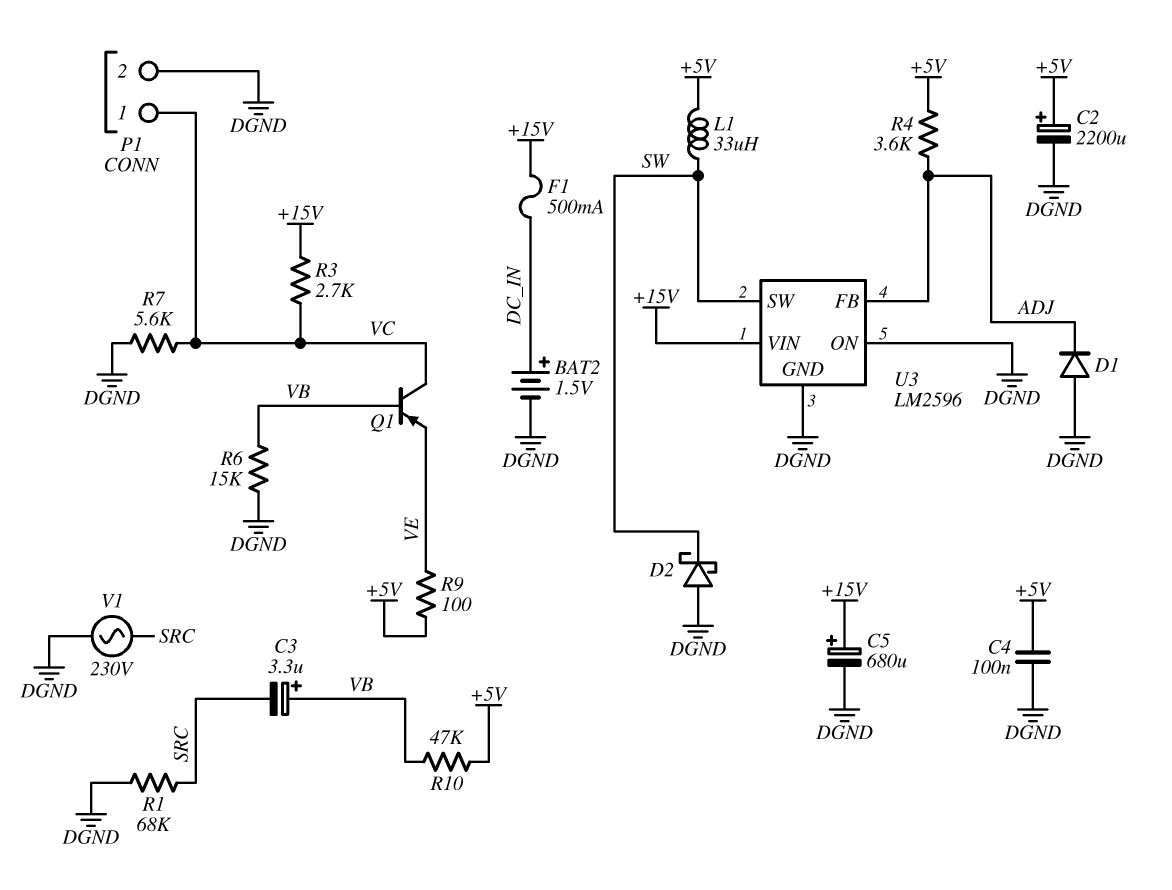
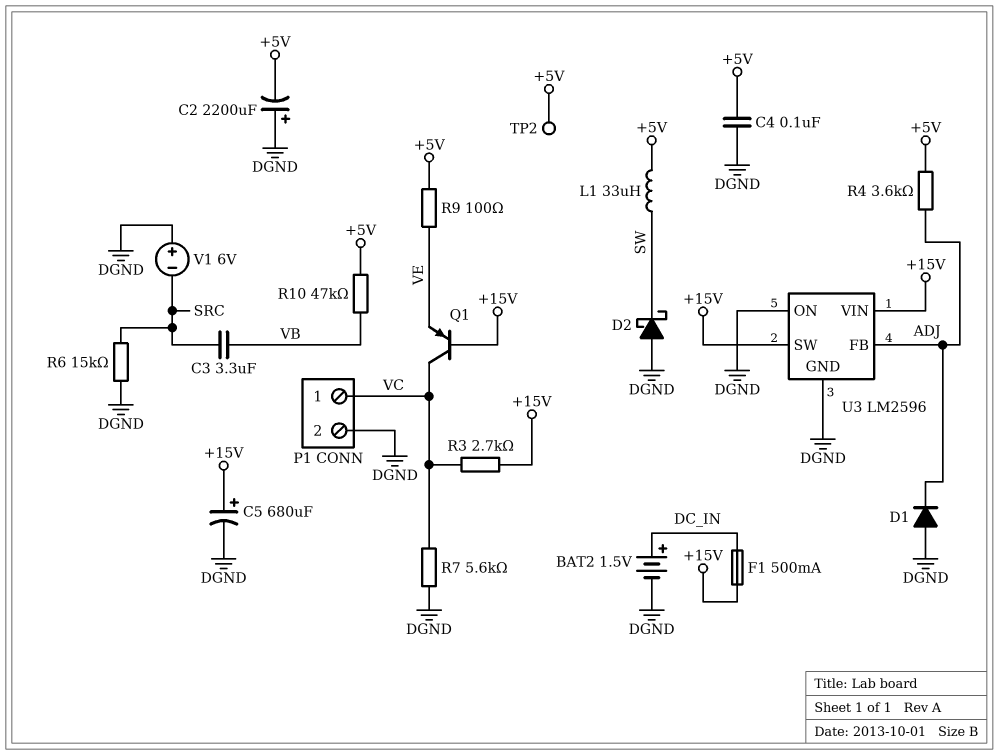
C2: 2200uF (plus +5V, minus DGND) -> 2200uF (plus DGND, minus +5V)
C3: 3.3uF (plus VB, minus SRC) -> 3.3uF (SRC, VB)
Q1: PNP (B VB, C VC, E VE) -> PNP (B +15V, C VC, E VE)
R1: 68k (DGND, SRC) -> none
R6: 15k (DGND, VB) -> 15k (DGND, SRC)
TP2: none -> test point (+5V)
U3 pin SW: SW -> +15V
V1: AC 230V (DGND, SRC) -> 6V (plus DGND, minus SRC)

